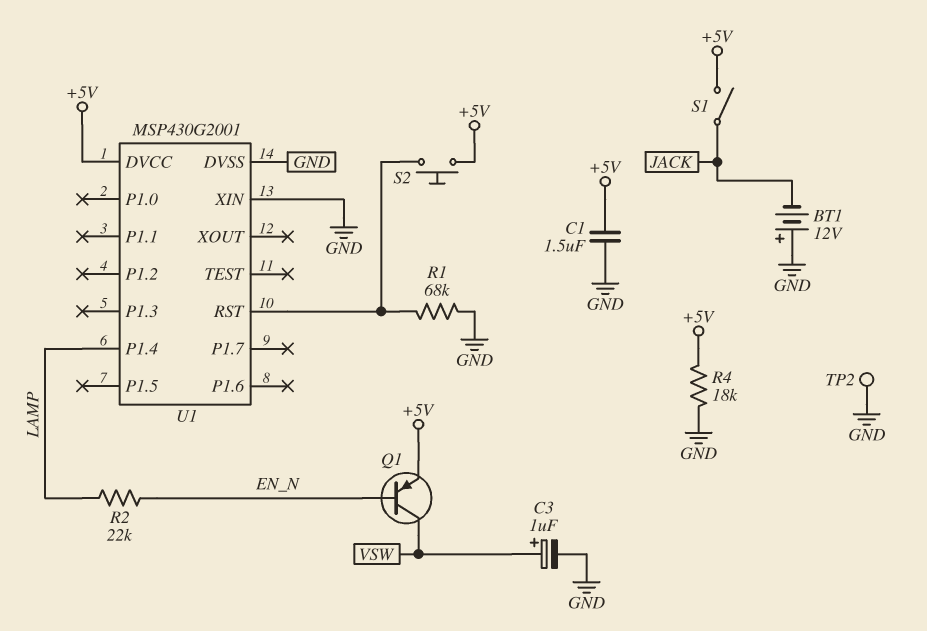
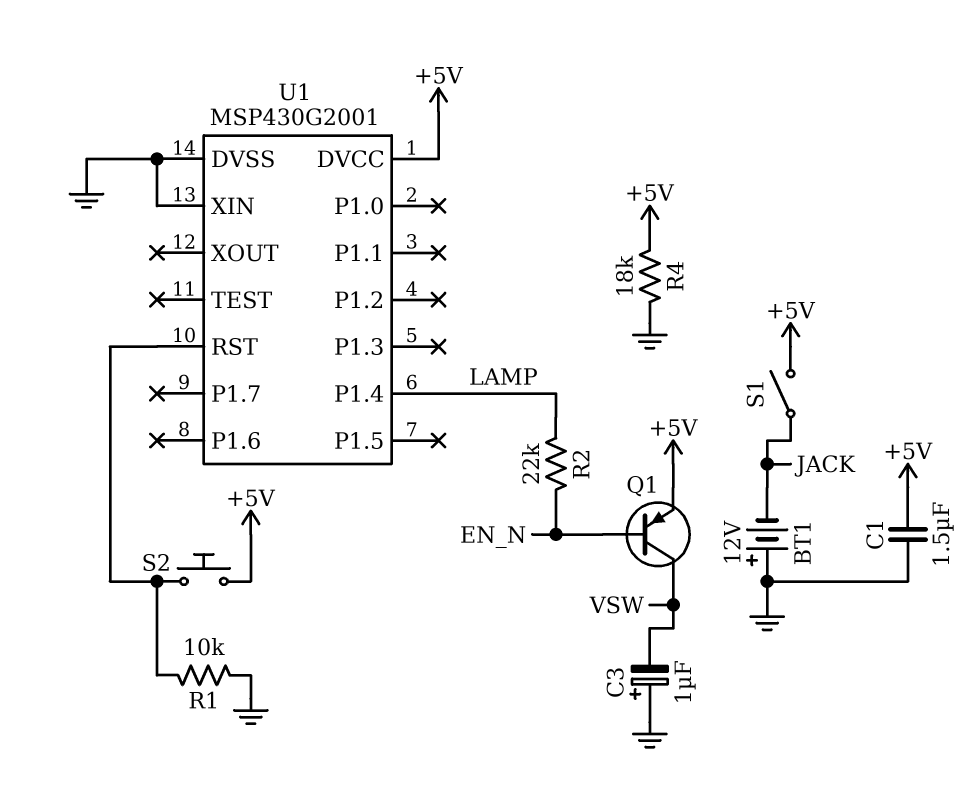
C3: 1uF (plus VSW, minus GND) -> 1uF (plus GND, minus VSW)
R1: 68k (GND, U1/RST) -> 10k (GND, U1/RST)
TP2: test point (GND) -> none

